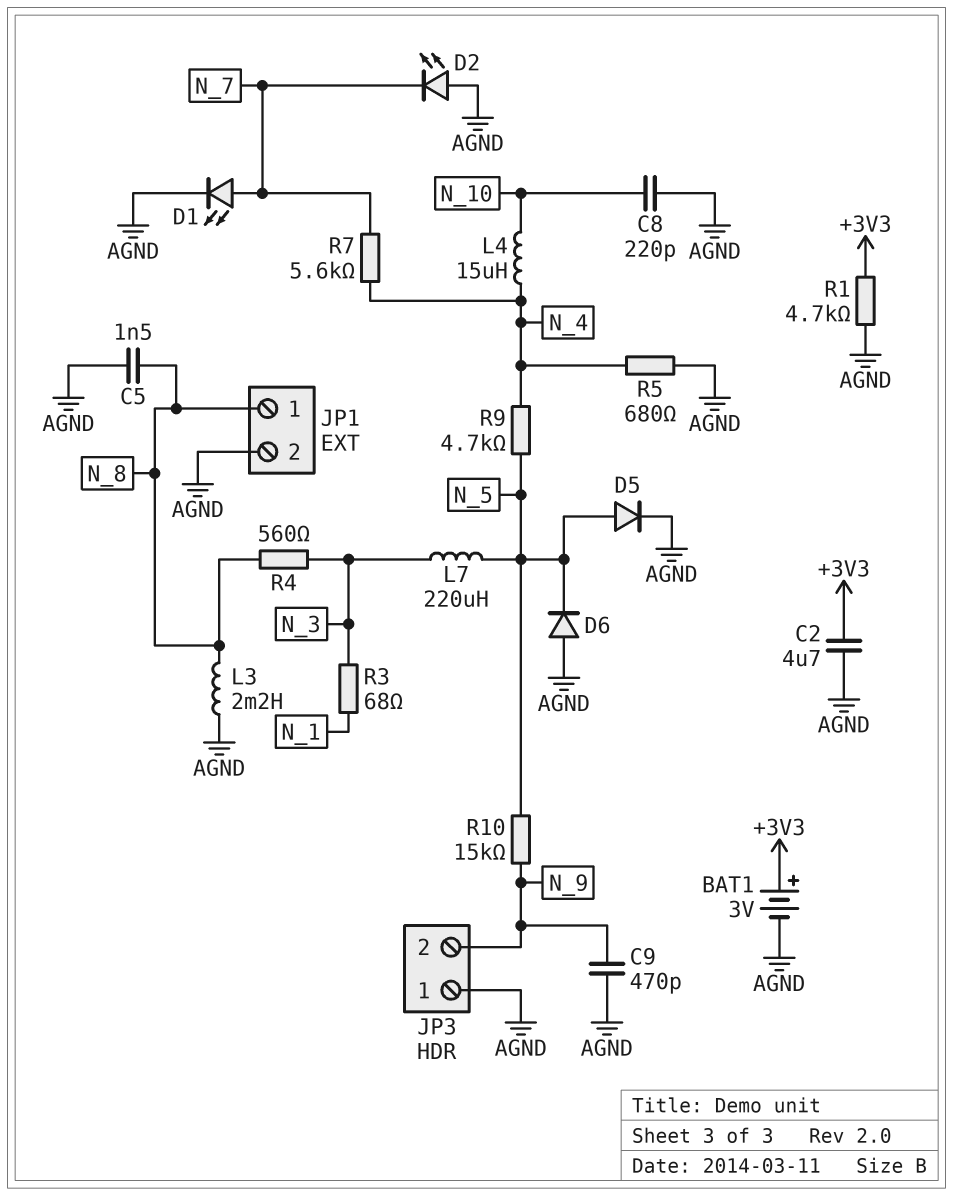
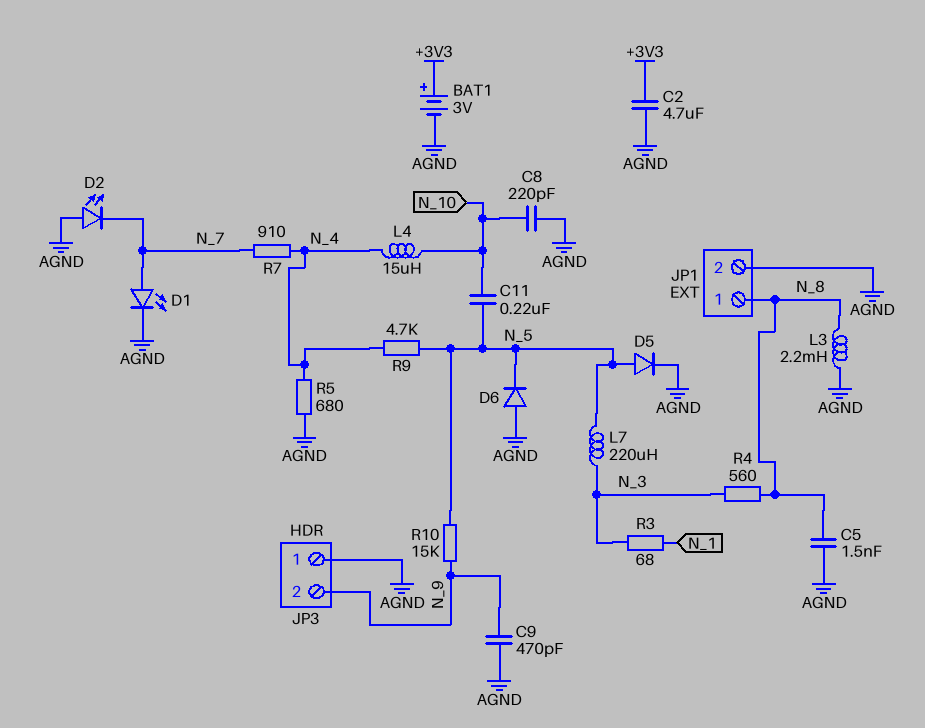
C11: none -> 220nF (N_5, N_10)
R1: 4.7k (+3V3, AGND) -> none
R7: 5.6k (N_4, N_7) -> 910 (N_4, N_7)

